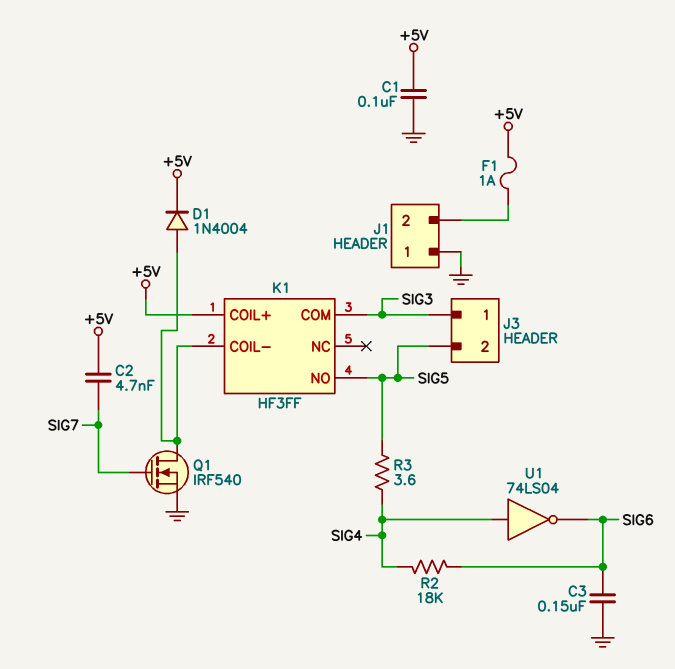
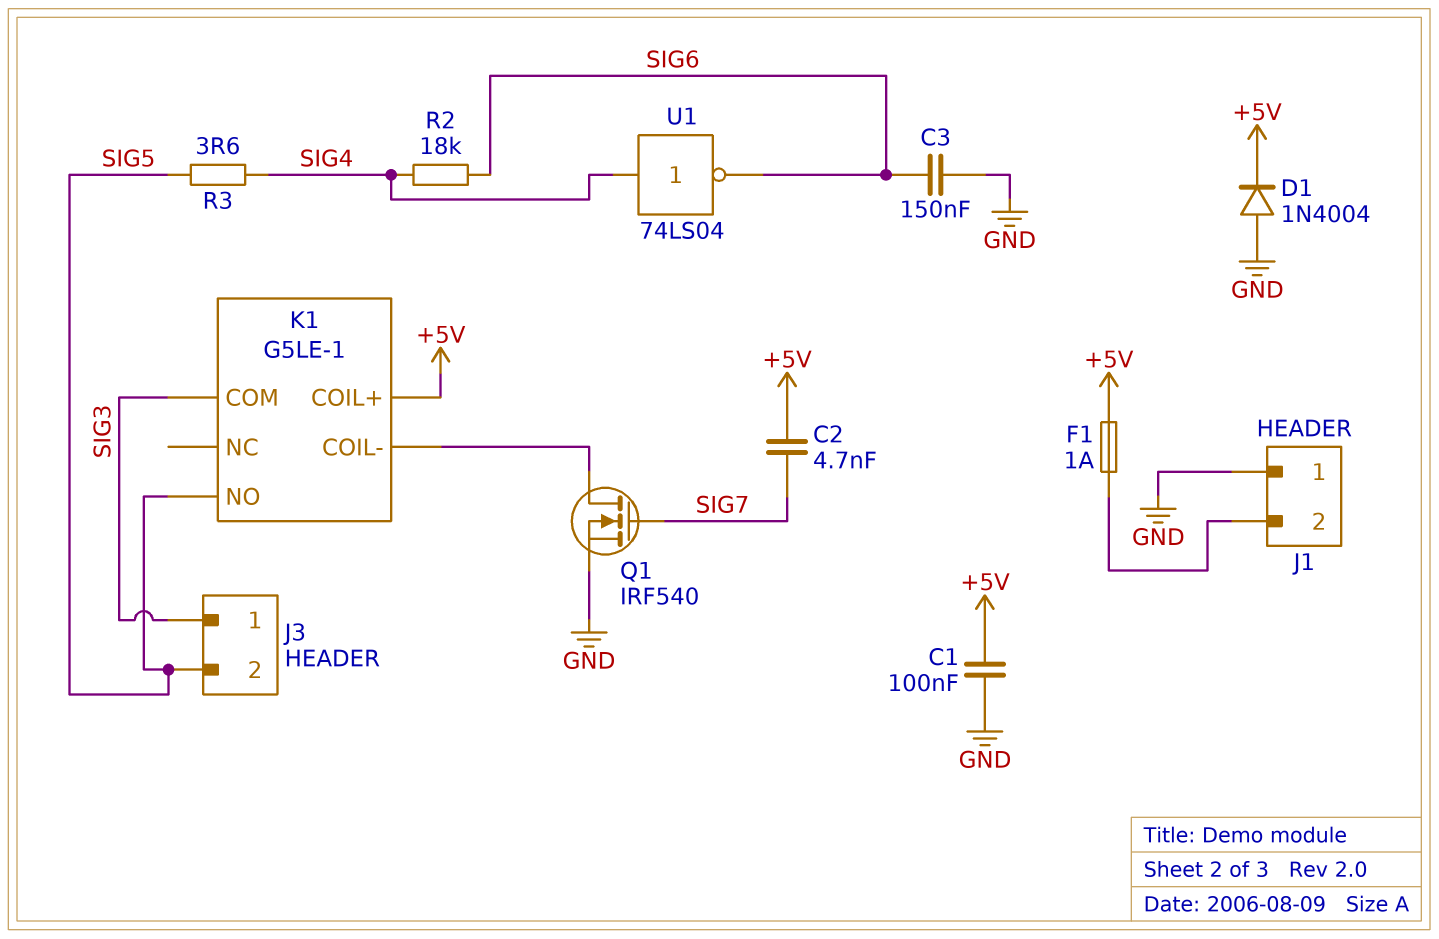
D1: diode 1N4004 (A K1/COIL-, K +5V) -> diode 1N4004 (A GND, K +5V)
K1: HF3FF -> G5LE-1

